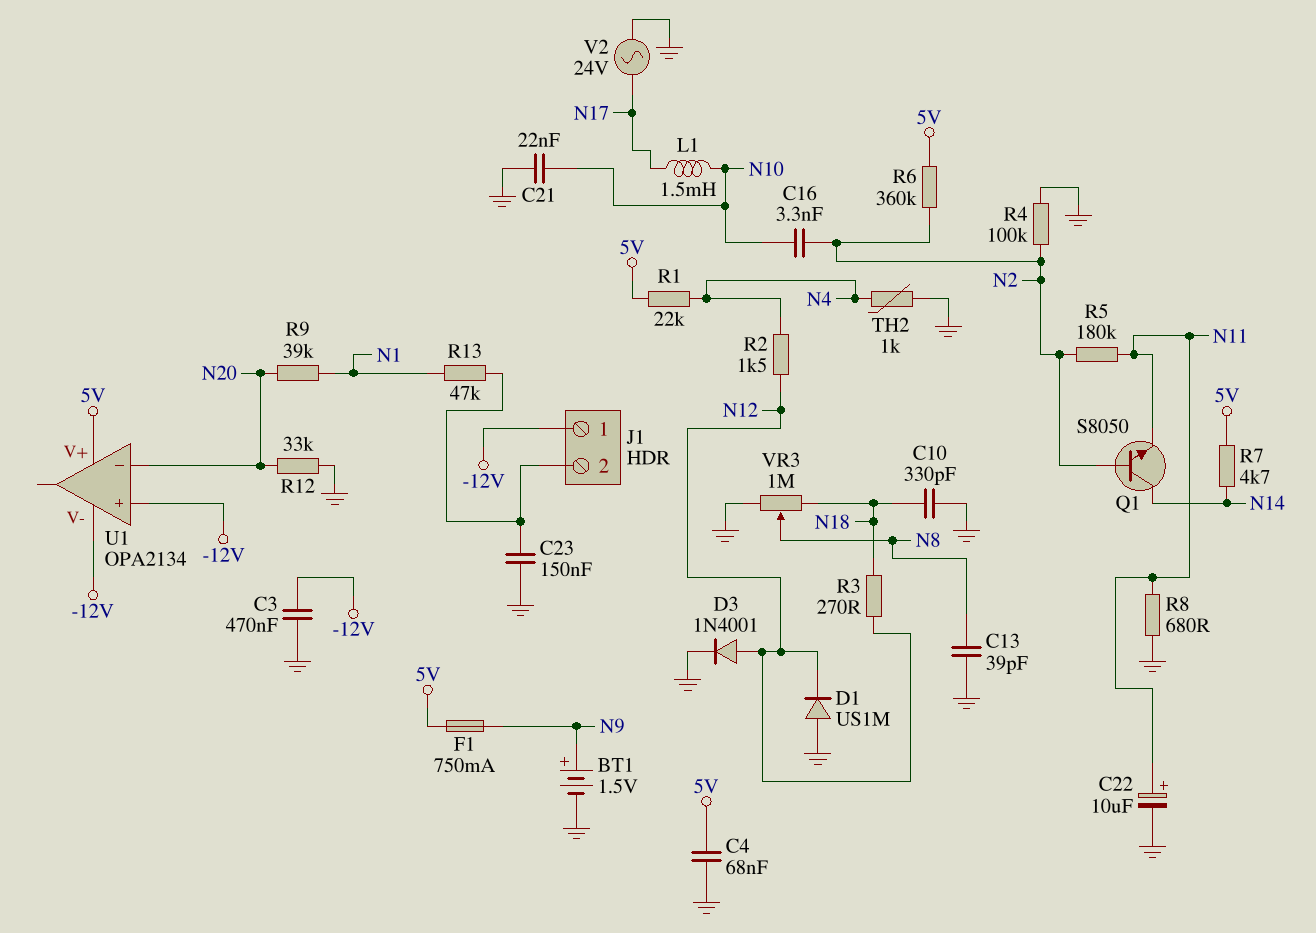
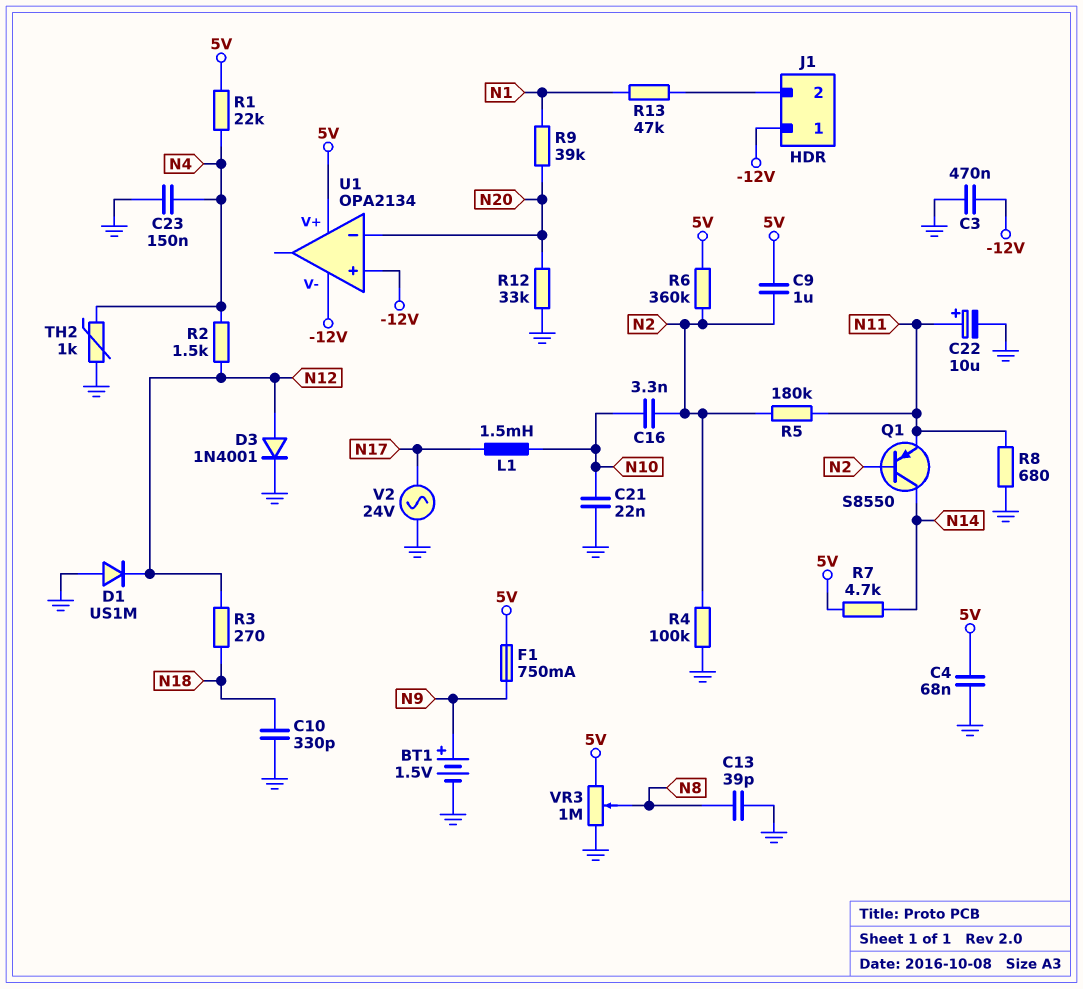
C9: none -> 1uF (5V, N2)
C23: 150nF (GND, J1/2) -> 150nF (GND, N4)
Q1: NPN S8050 (B N2, C N14, E N11) -> PNP S8550 (B N2, C N14, E N11)
VR3: 1M (GND, N18, wiper N8) -> 1M (5V, GND, wiper N8)

